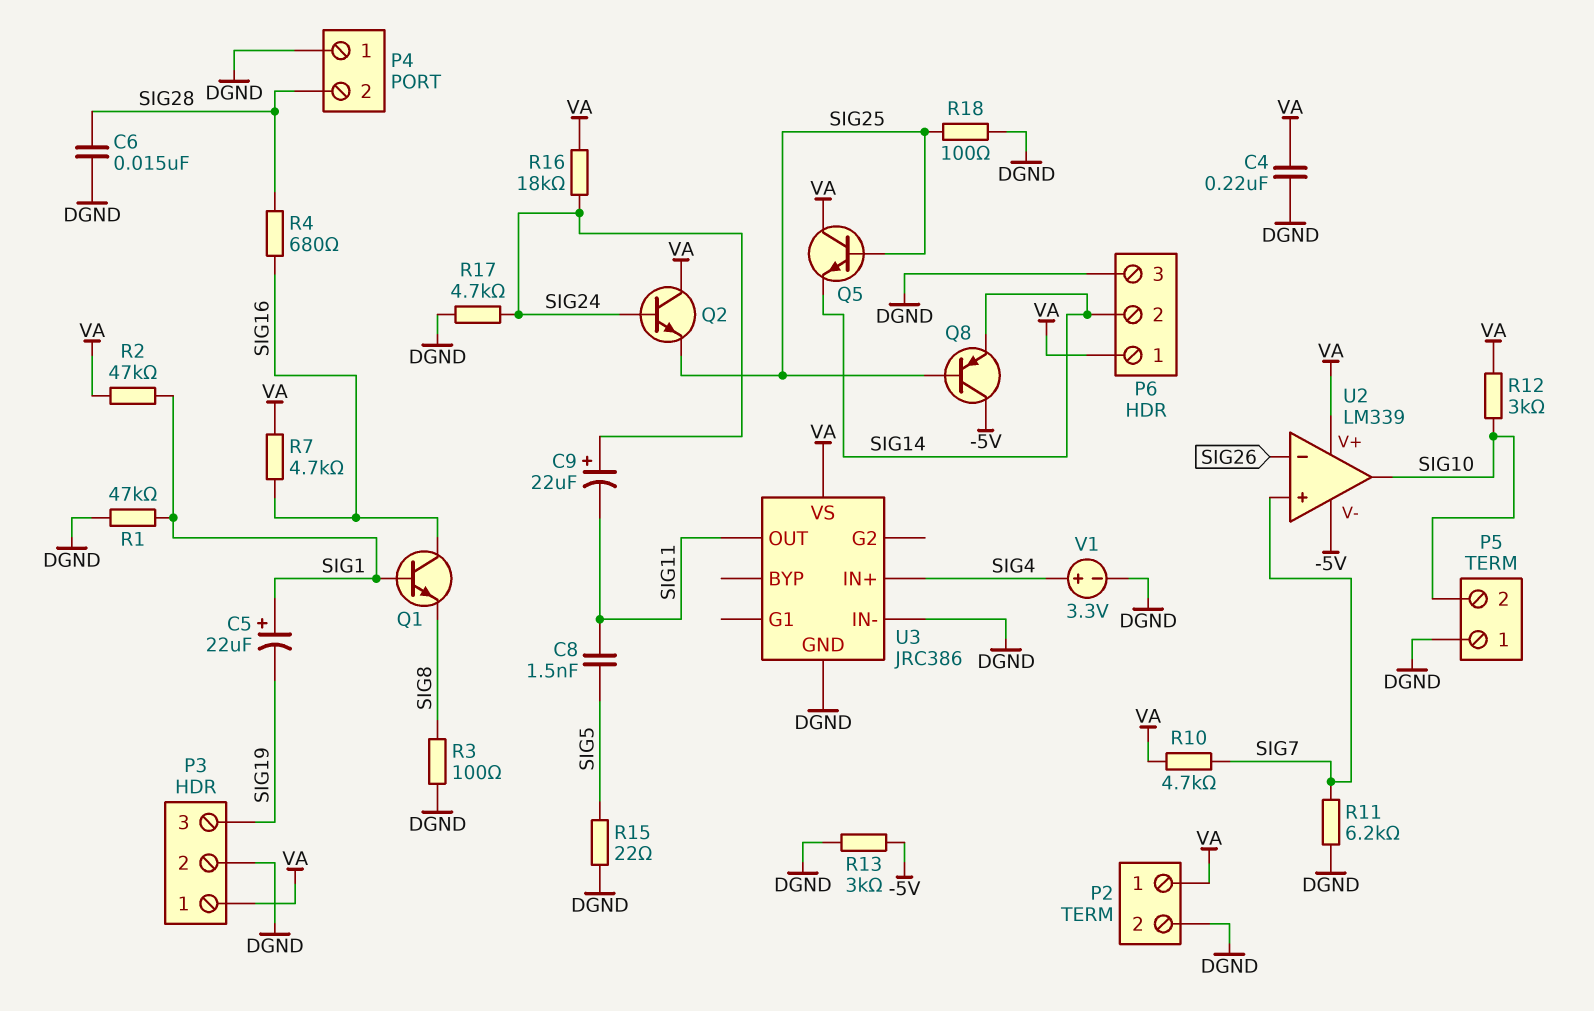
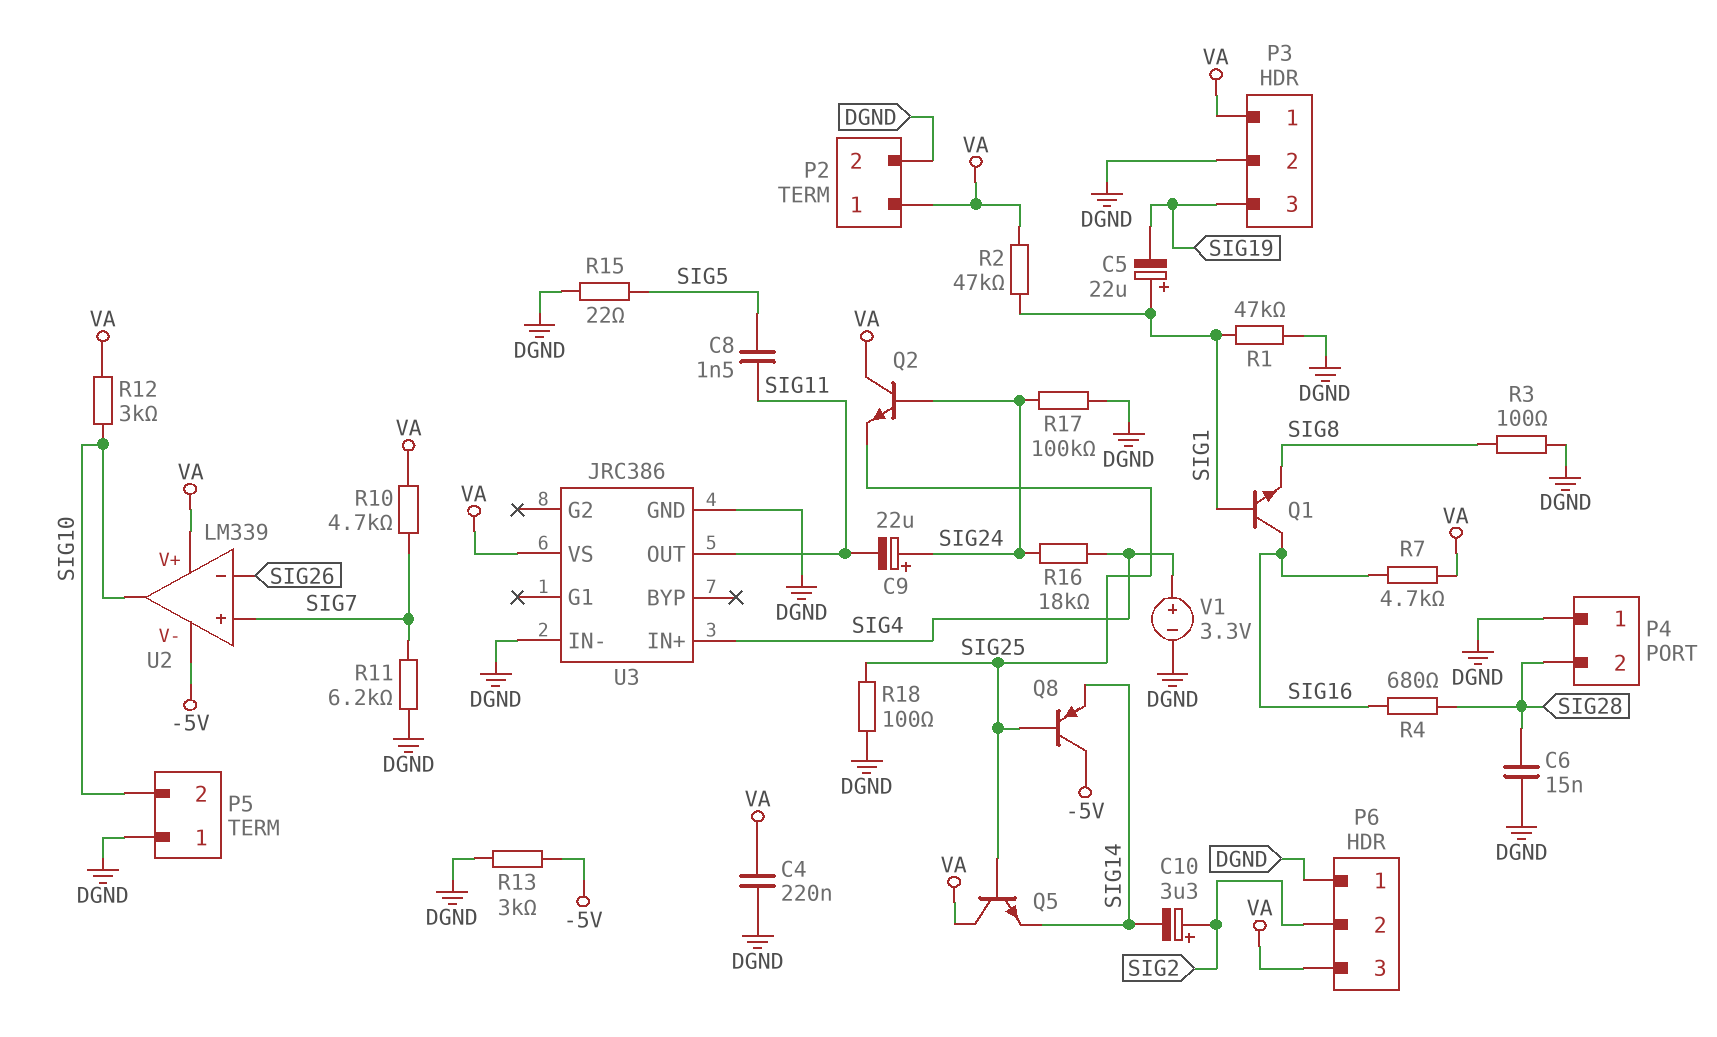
C10: none -> 3.3uF (plus SIG2, minus SIG14)
P6 pin 1: VA -> DGND
P6 pin 2: SIG14 -> SIG2
P6 pin 3: DGND -> VA
R16: 18k (SIG24, VA) -> 18k (SIG4, SIG24)
R17: 4.7k (DGND, SIG24) -> 100k (DGND, SIG24)

